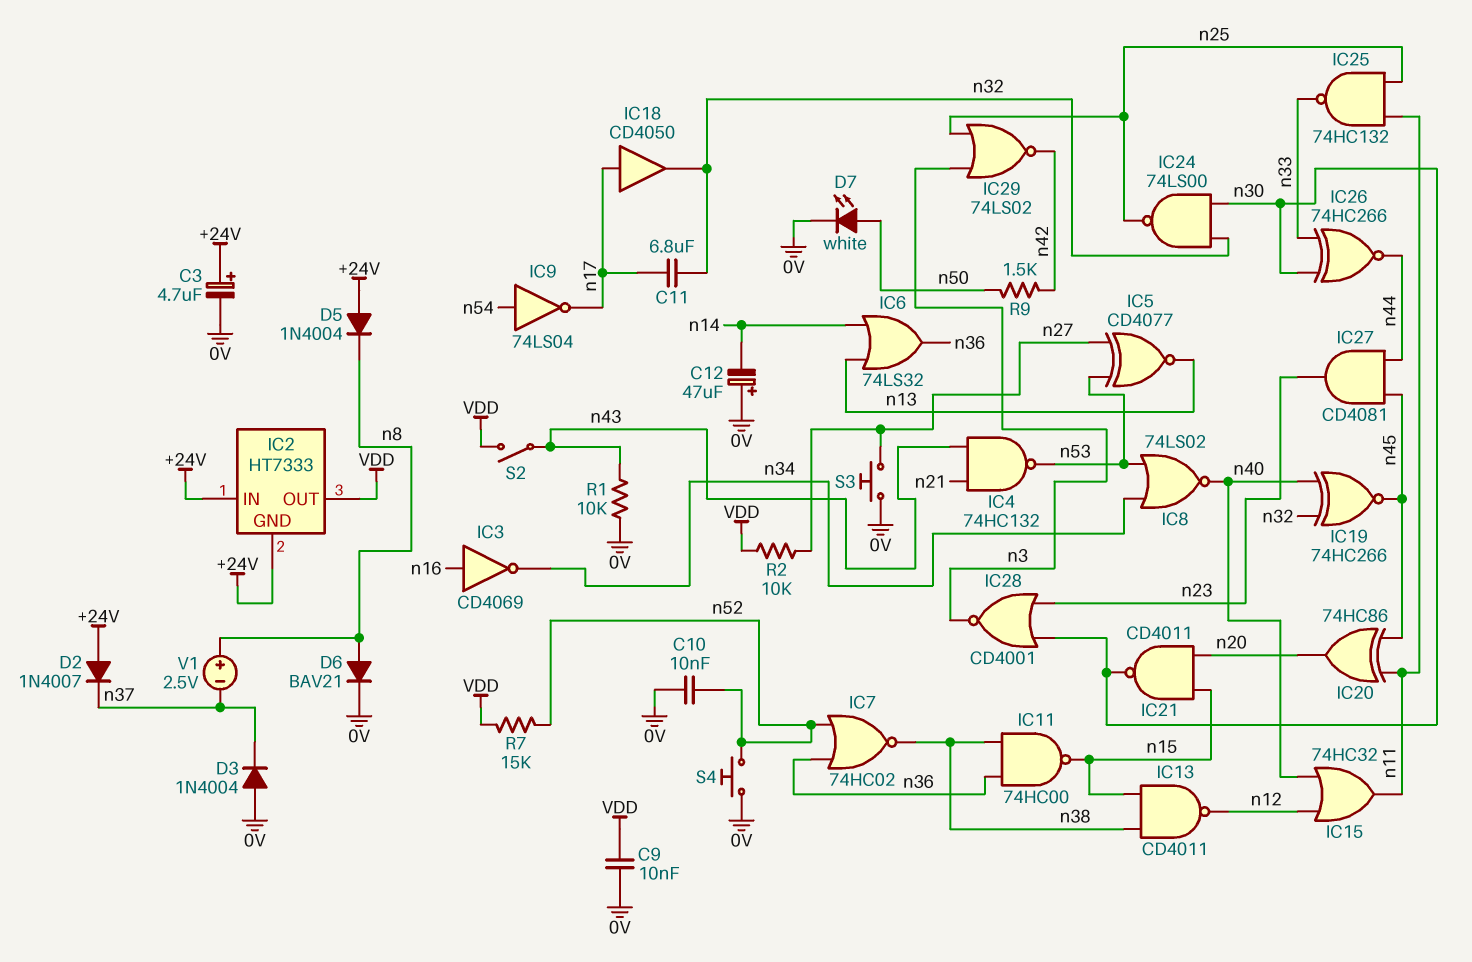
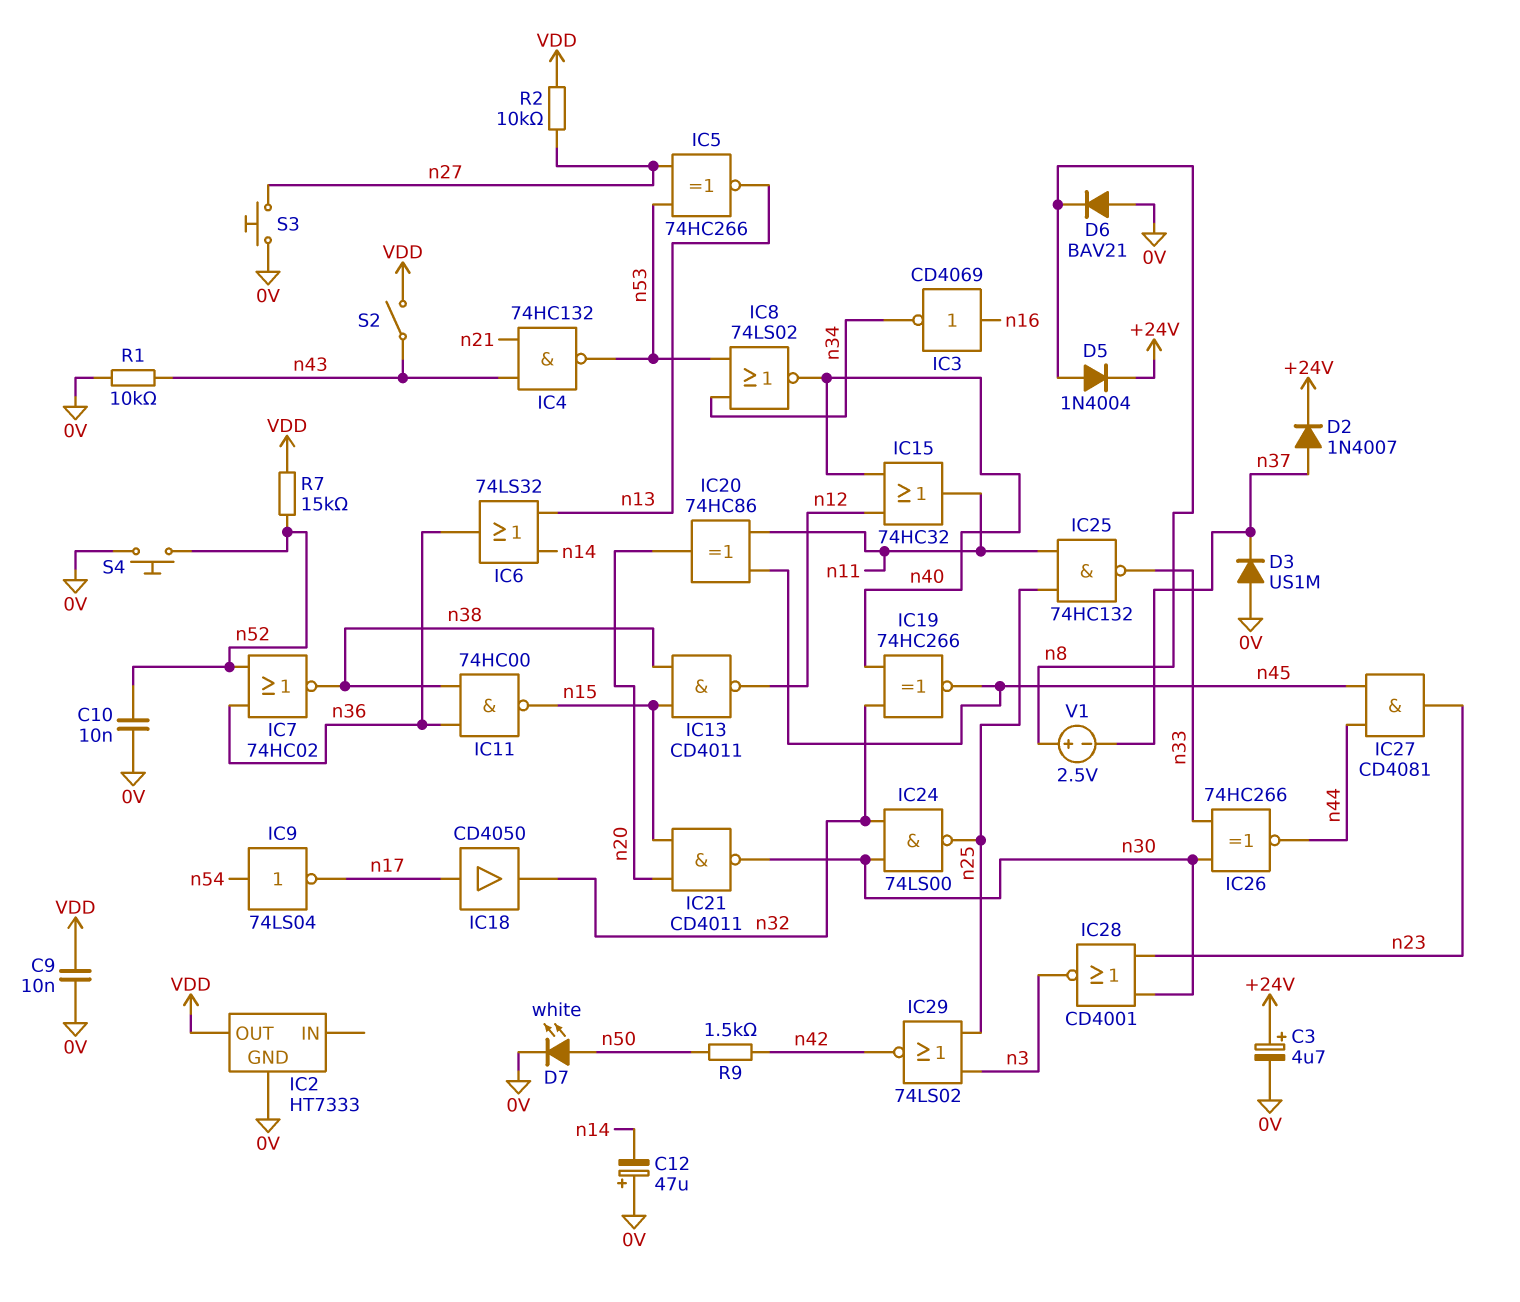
C11: 6.8uF (n17, n32) -> none
D2: diode 1N4007 (A +24V, K n37) -> diode 1N4007 (A n37, K +24V)
D3: diode 1N4004 (A 0V, K n37) -> diode US1M (A 0V, K n37)
D5: diode 1N4004 (A +24V, K n8) -> diode 1N4004 (A n8, K +24V)
D6: diode BAV21 (A n8, K 0V) -> diode BAV21 (A 0V, K n8)
IC2 pin GND: +24V -> 0V
IC2 pin IN: +24V -> none
IC5: XNOR CD4077 (in n27, in n53, out n13) -> XNOR 74HC266 (in n27, in n53, out n13)

